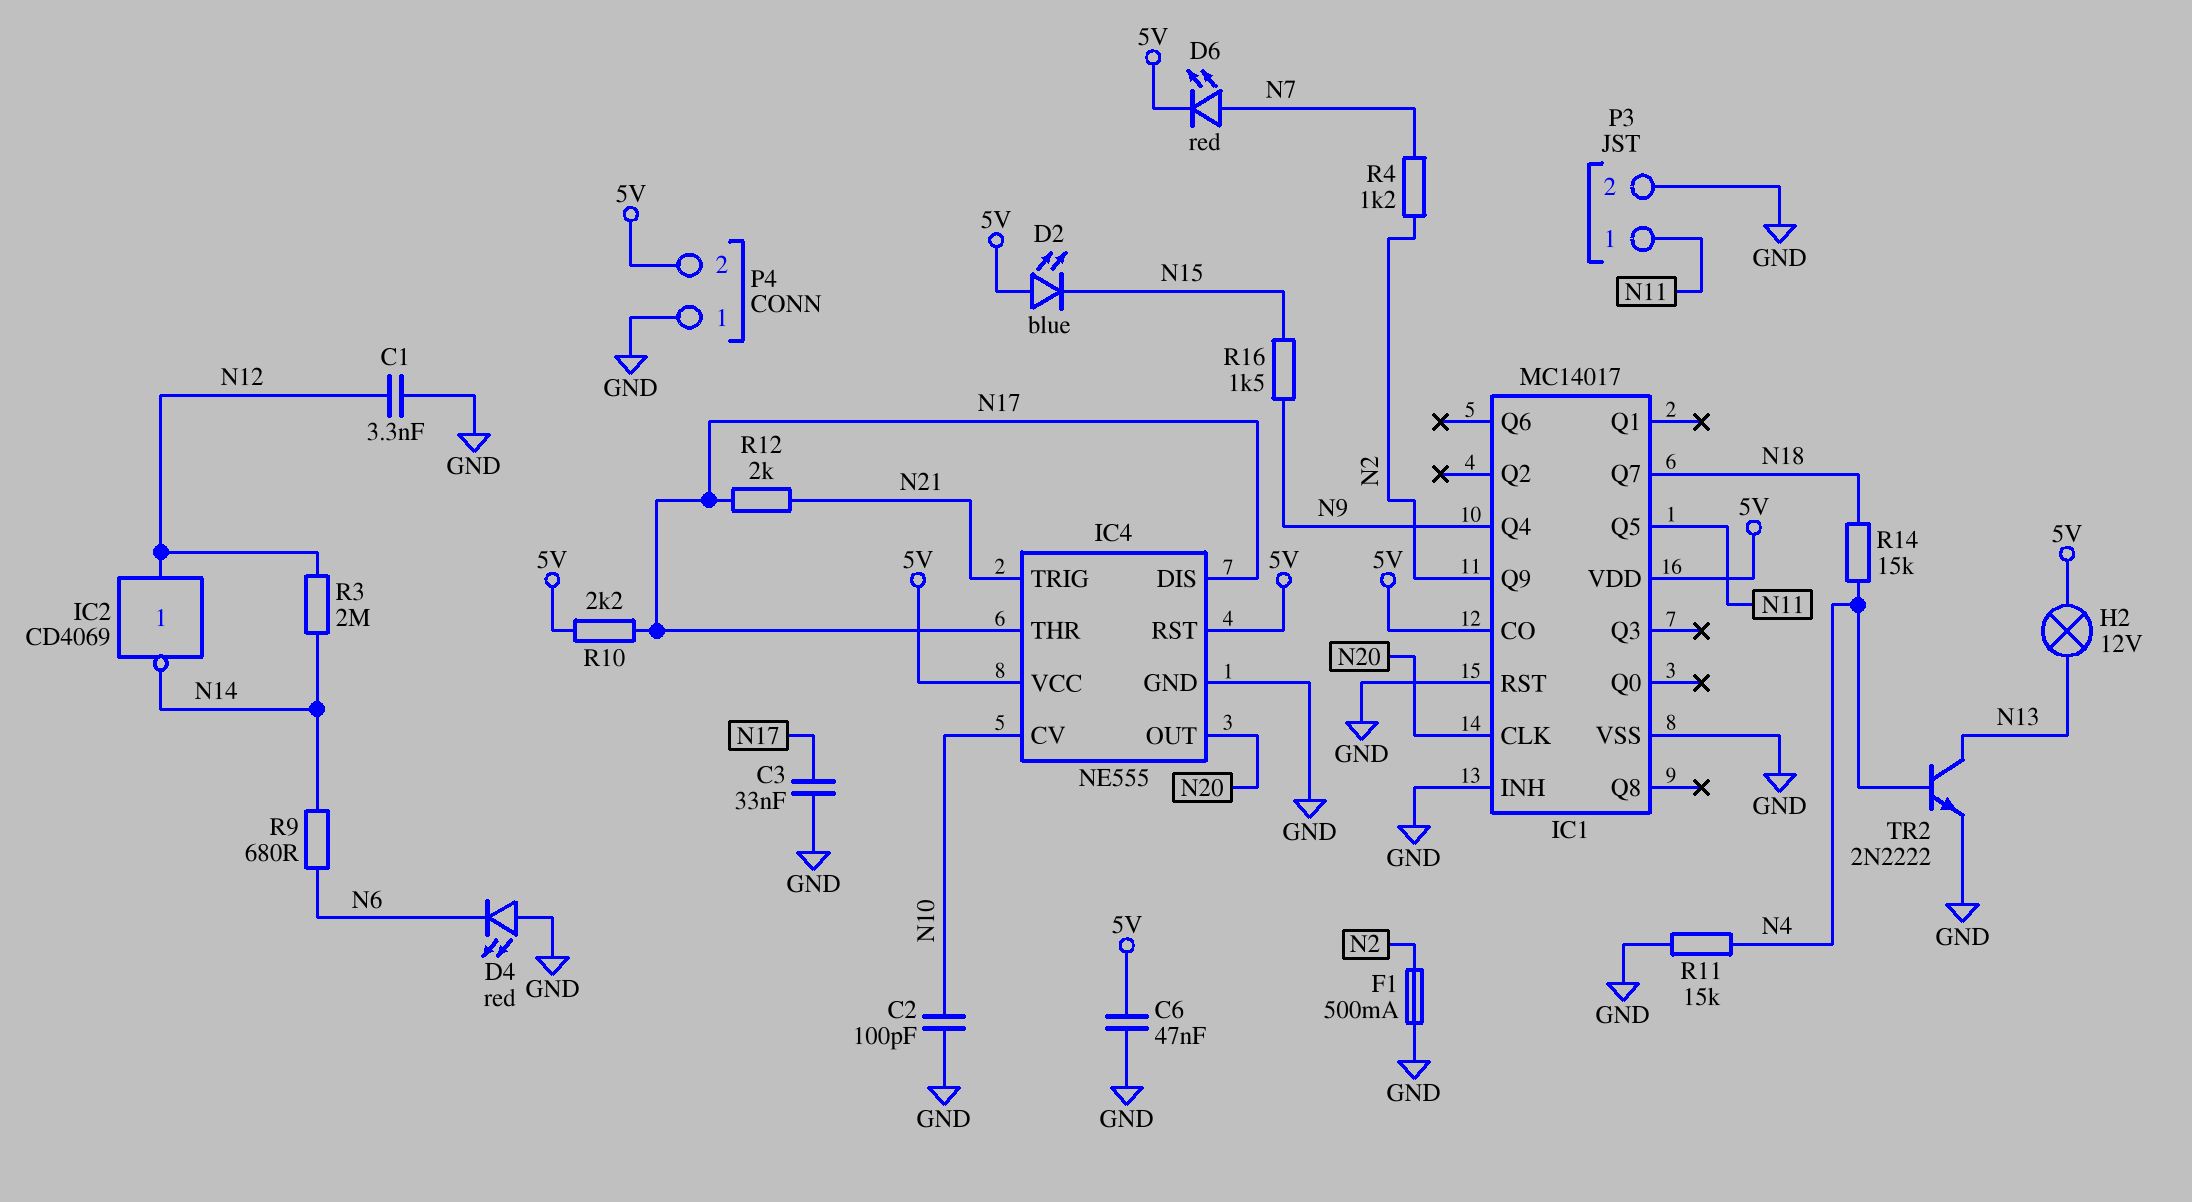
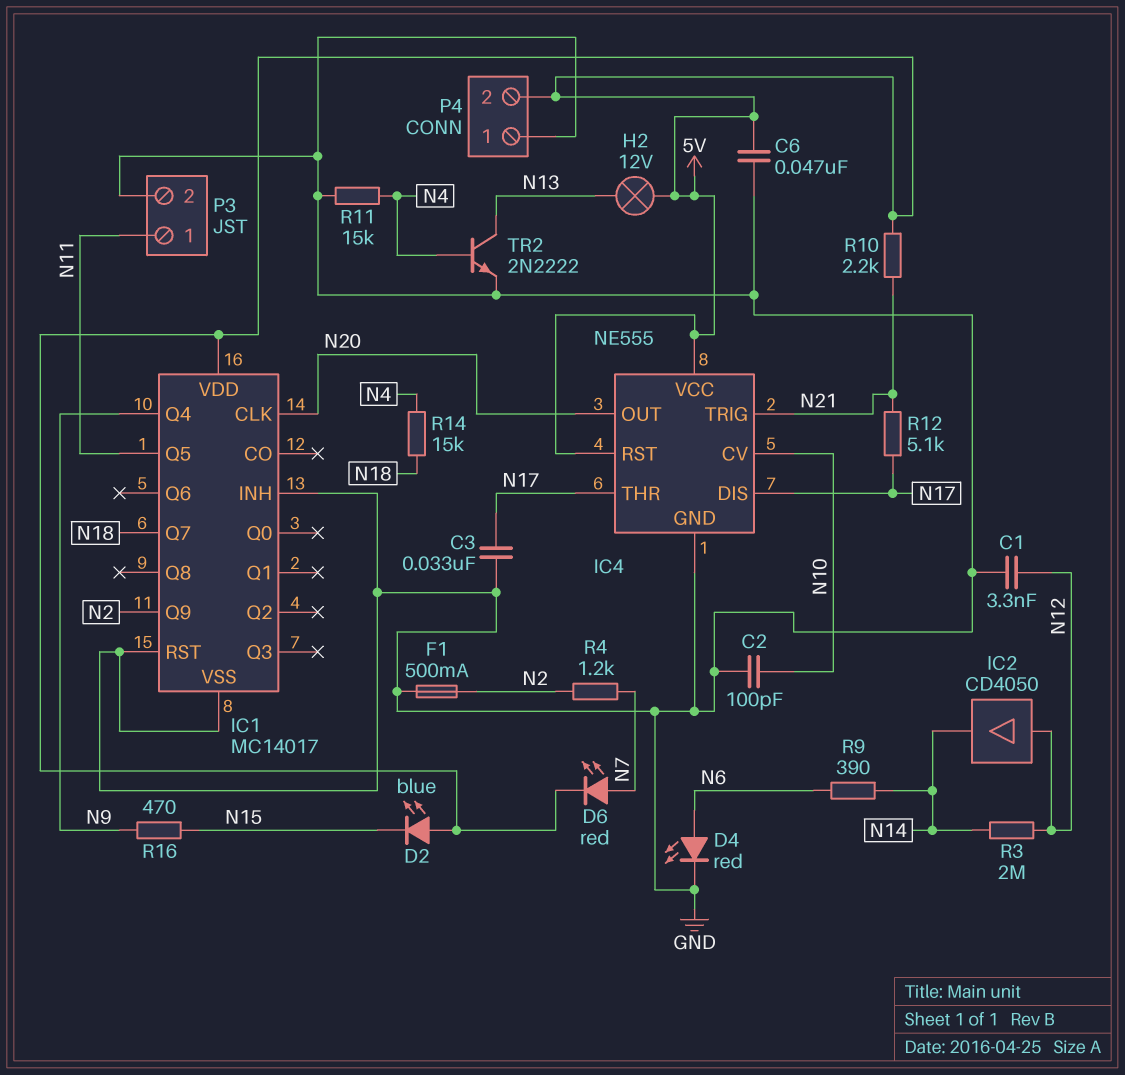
D4: LED red (A GND, K N6) -> LED red (A N6, K GND)
IC1 pin CO: 5V -> none
IC2: NOT CD4069 (in N12, out N14) -> buffer CD4050 (in N12, out N14)
R9: 680 (N6, N14) -> 390 (N6, N14)
R10: 2.2k (5V, N17) -> 2.2k (5V, N21)
R12: 2k (N17, N21) -> 5.1k (N17, N21)
R16: 1.5k (N9, N15) -> 470 (N9, N15)

